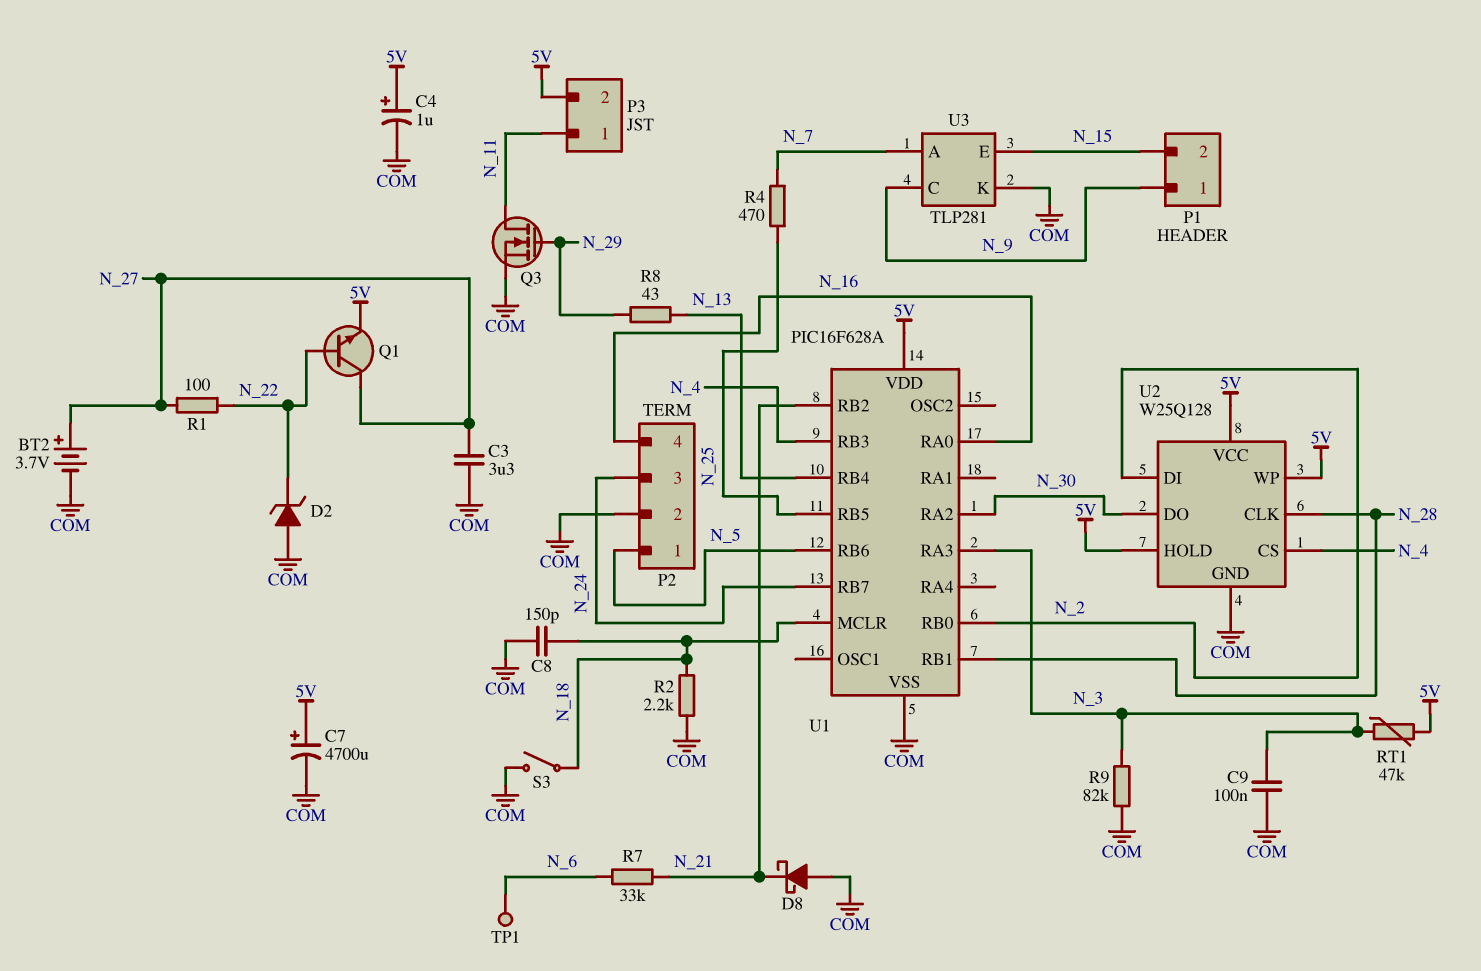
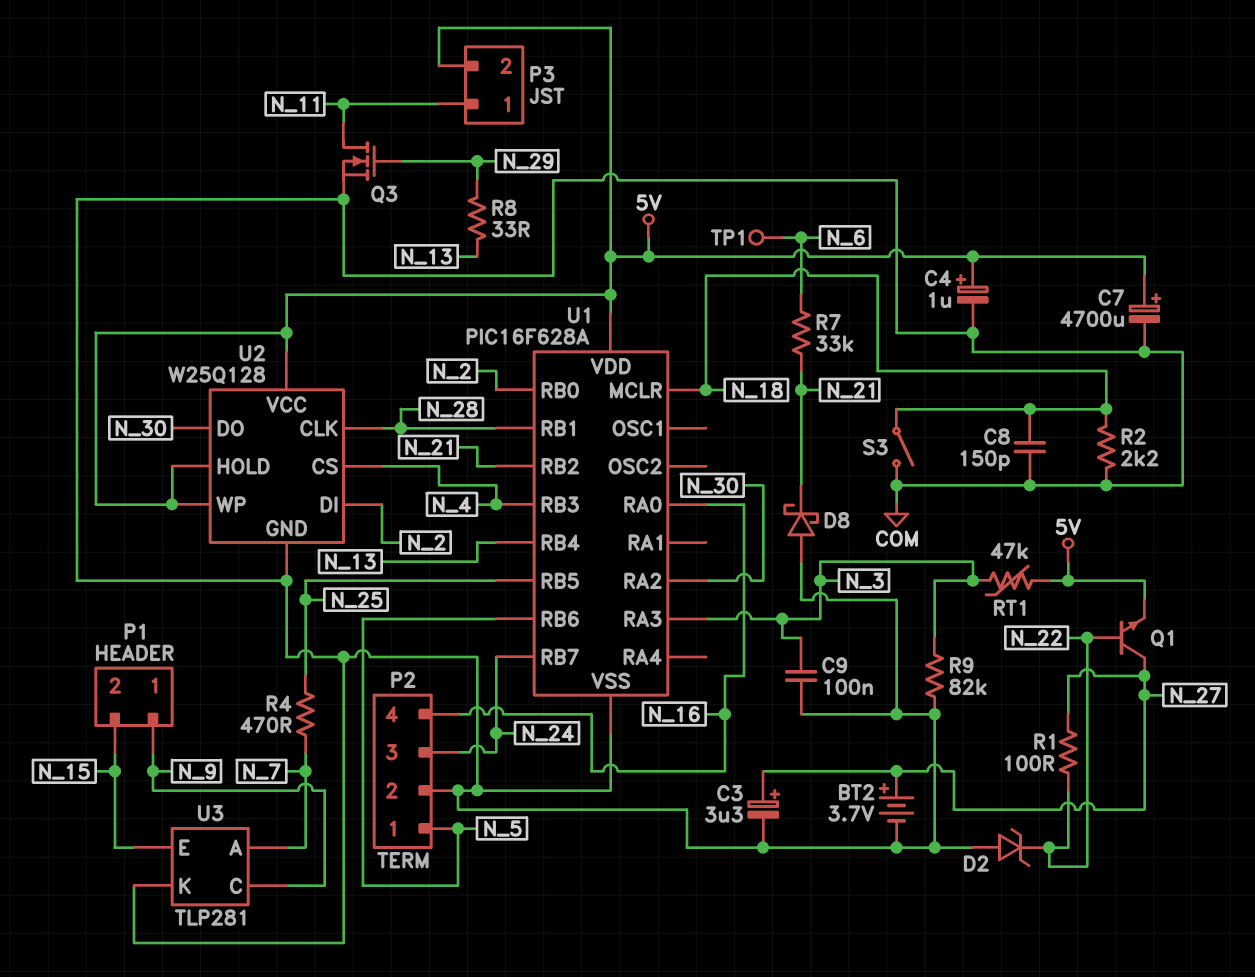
C3: 3.3uF (COM, N_27) -> 3.3uF (plus N_27, minus COM)
R8: 43 (N_13, N_29) -> 33 (N_13, N_29)

